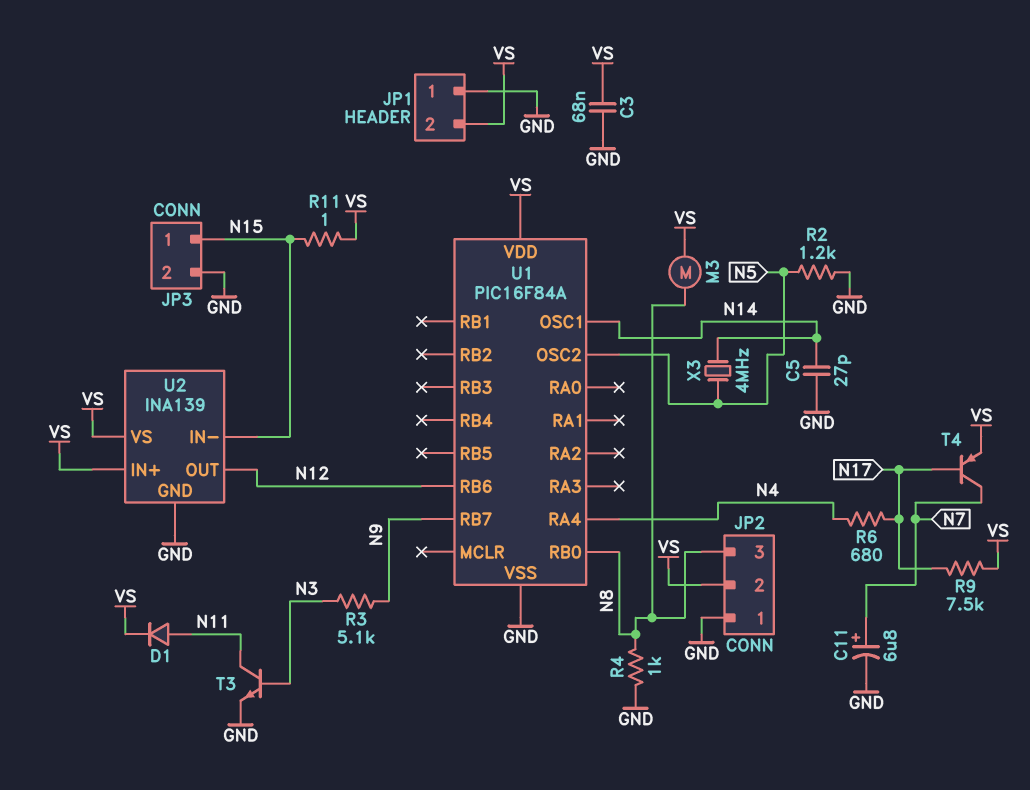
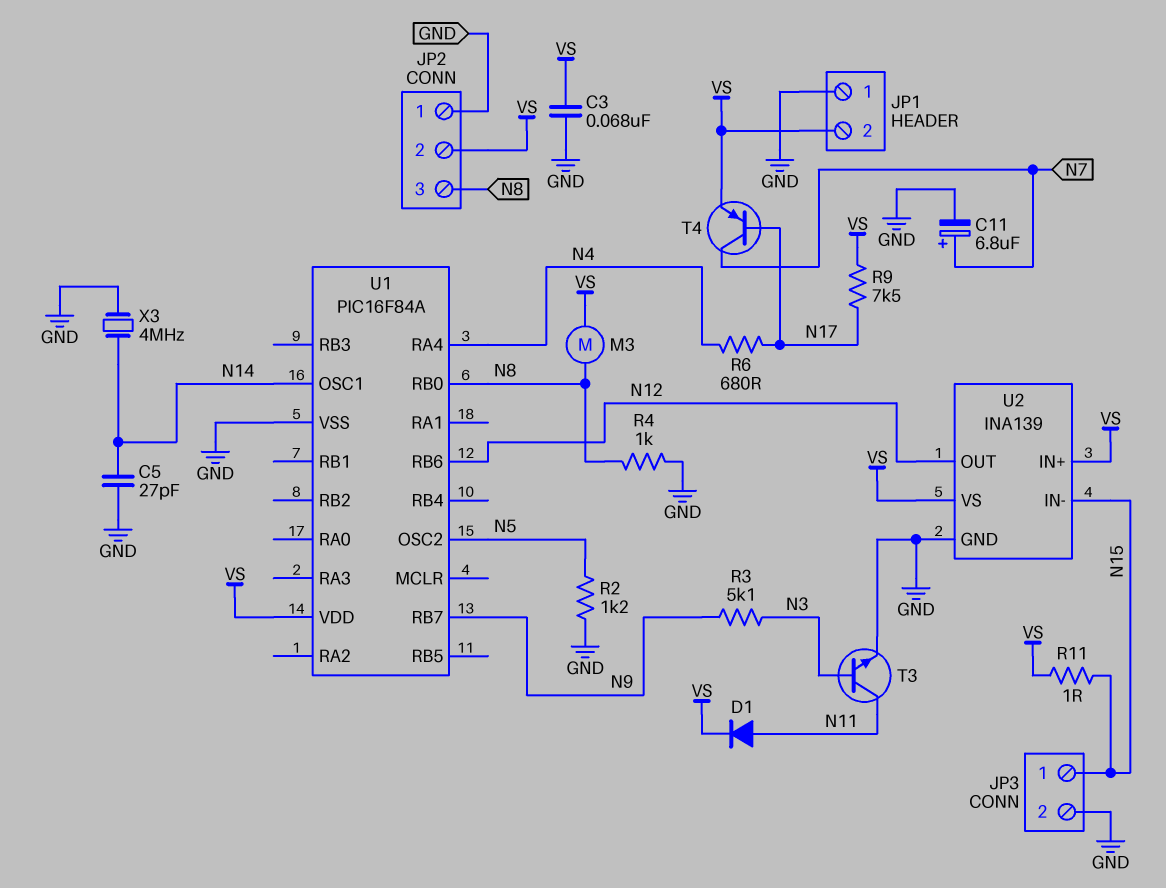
X3: 4MHz (N5, N14) -> 4MHz (GND, N14)

